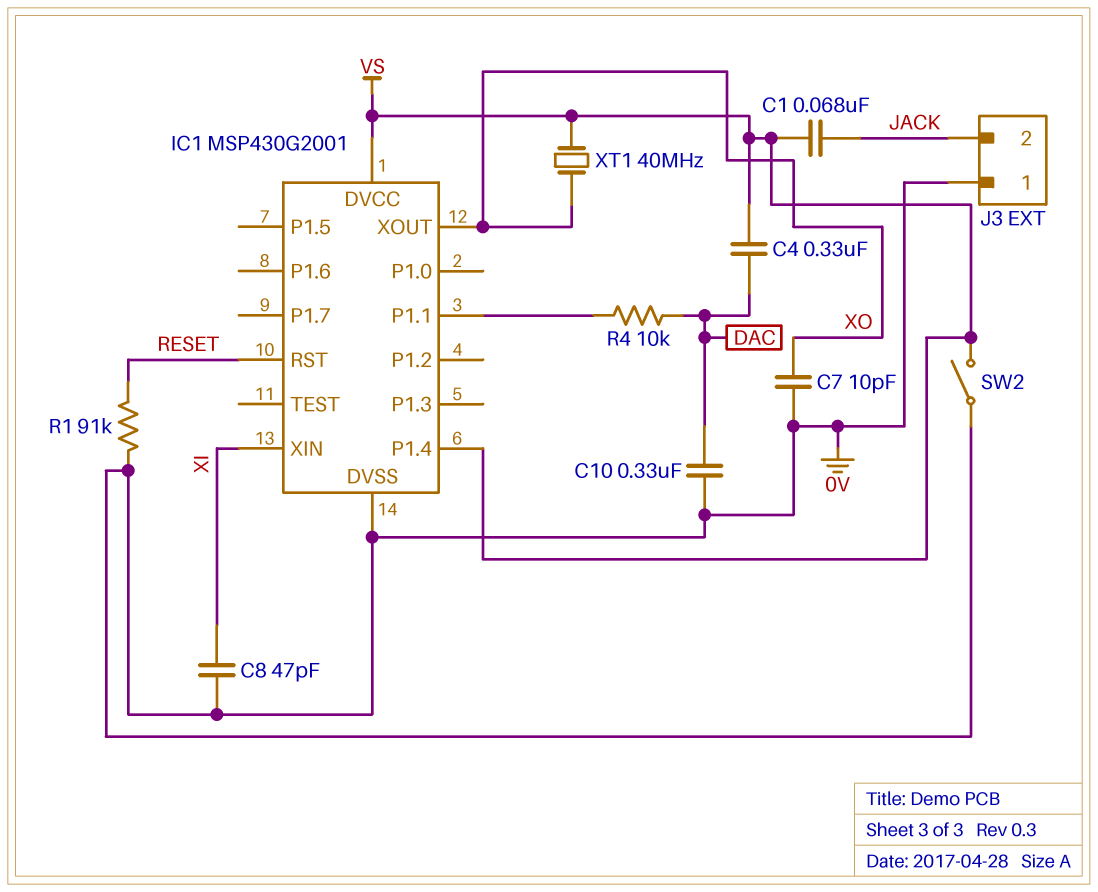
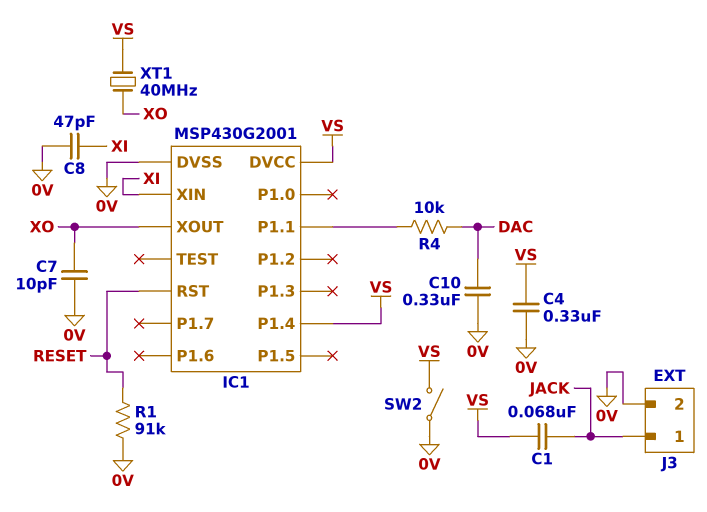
C4: 330nF (DAC, VS) -> 330nF (0V, VS)
J3 pin 1: 0V -> JACK
J3 pin 2: JACK -> 0V

